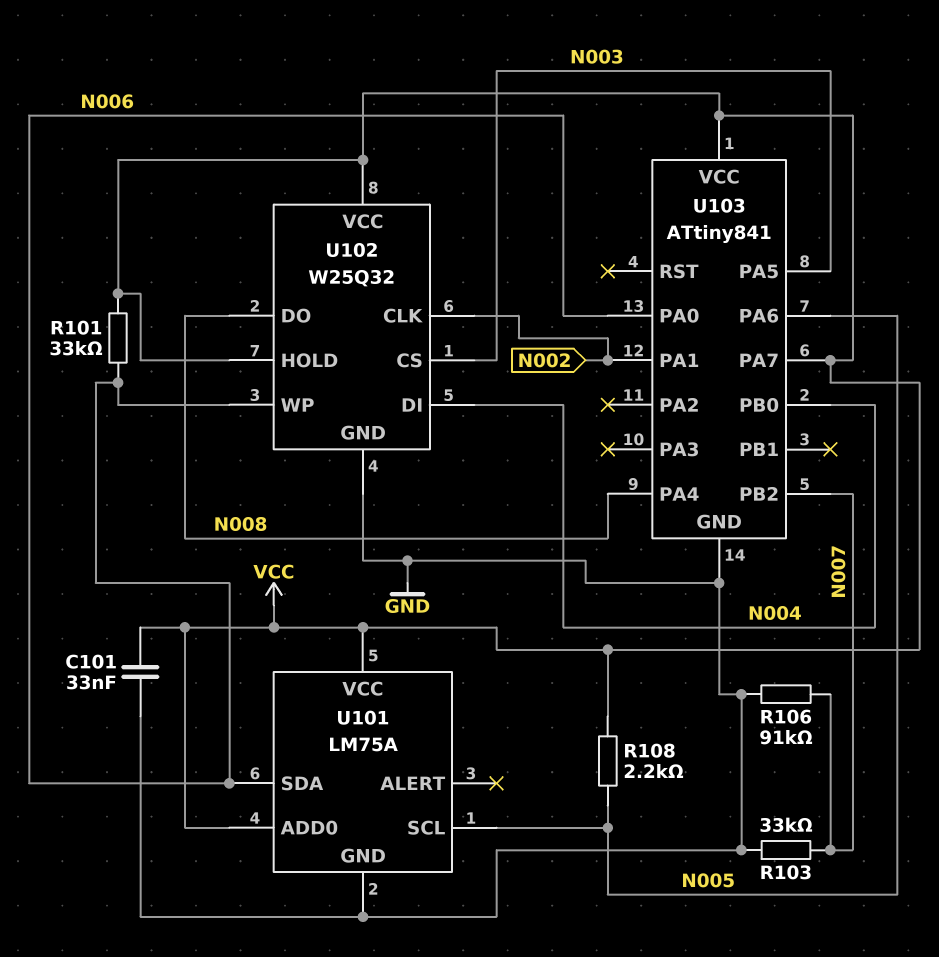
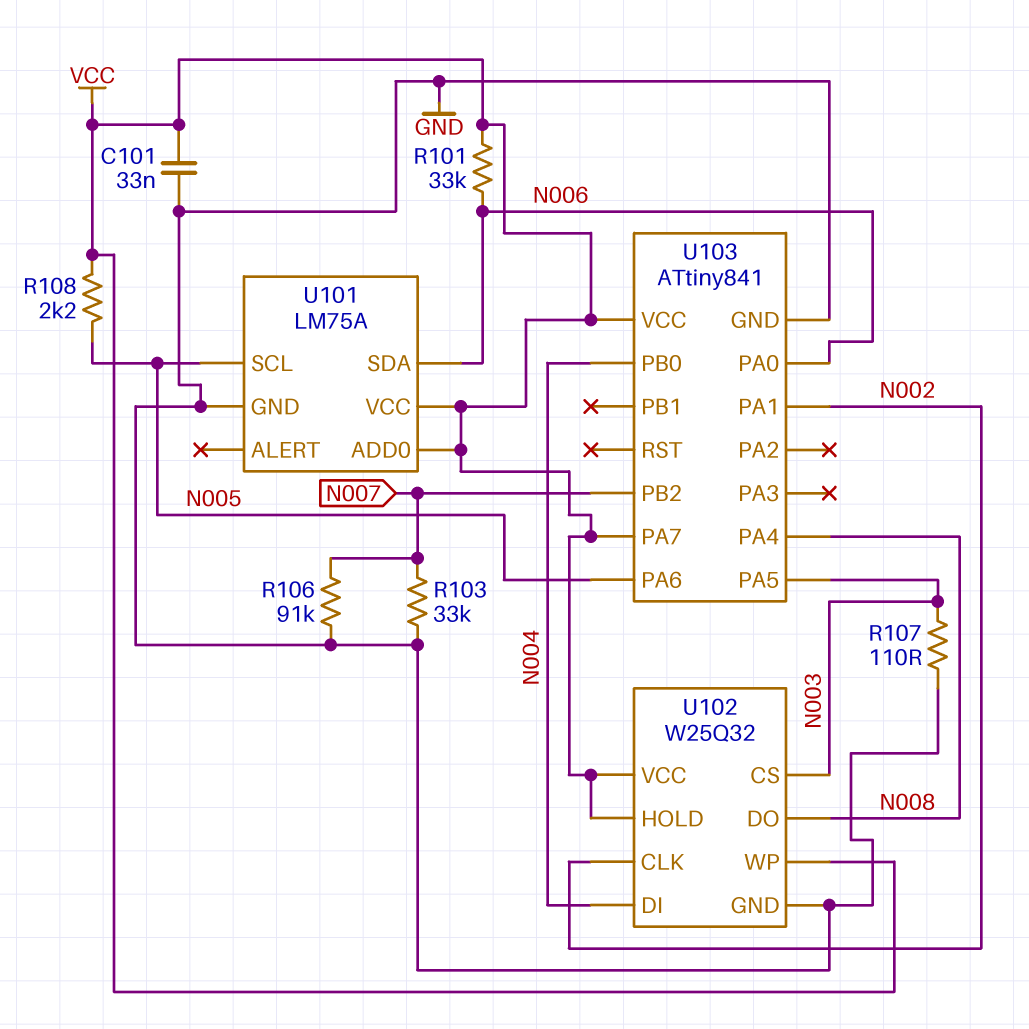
R107: none -> 110 (GND, N003)
U102 pin WP: N006 -> VCC

